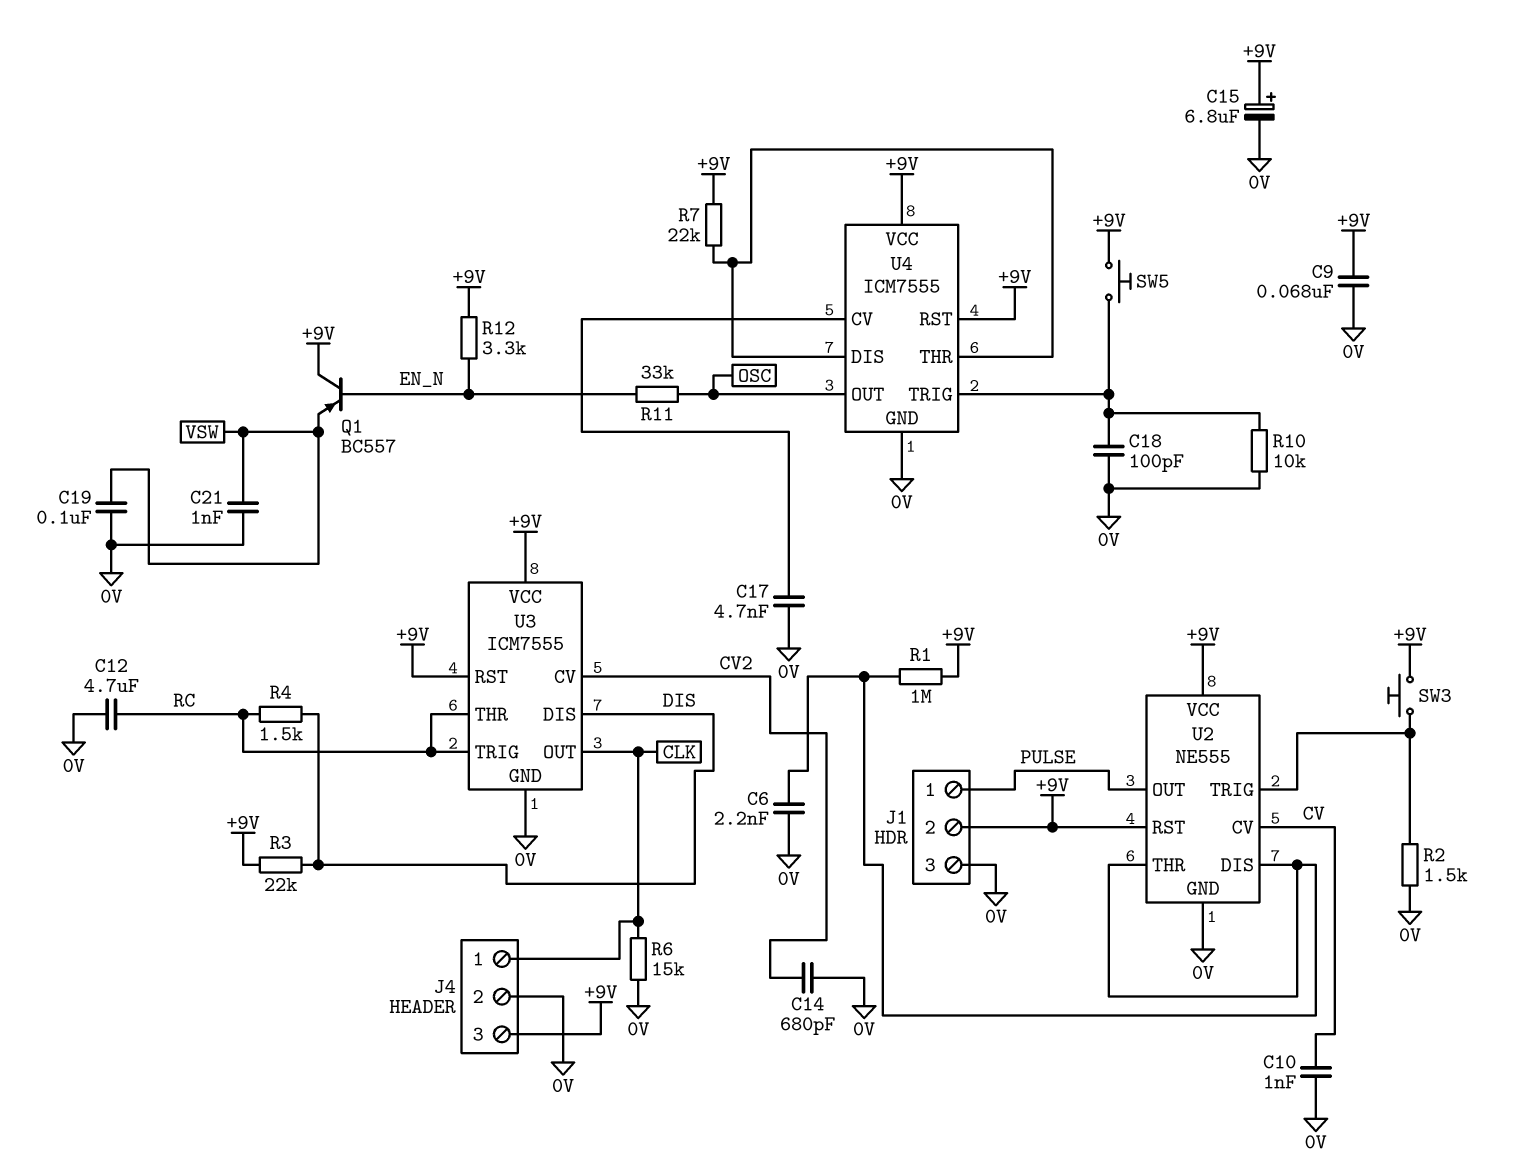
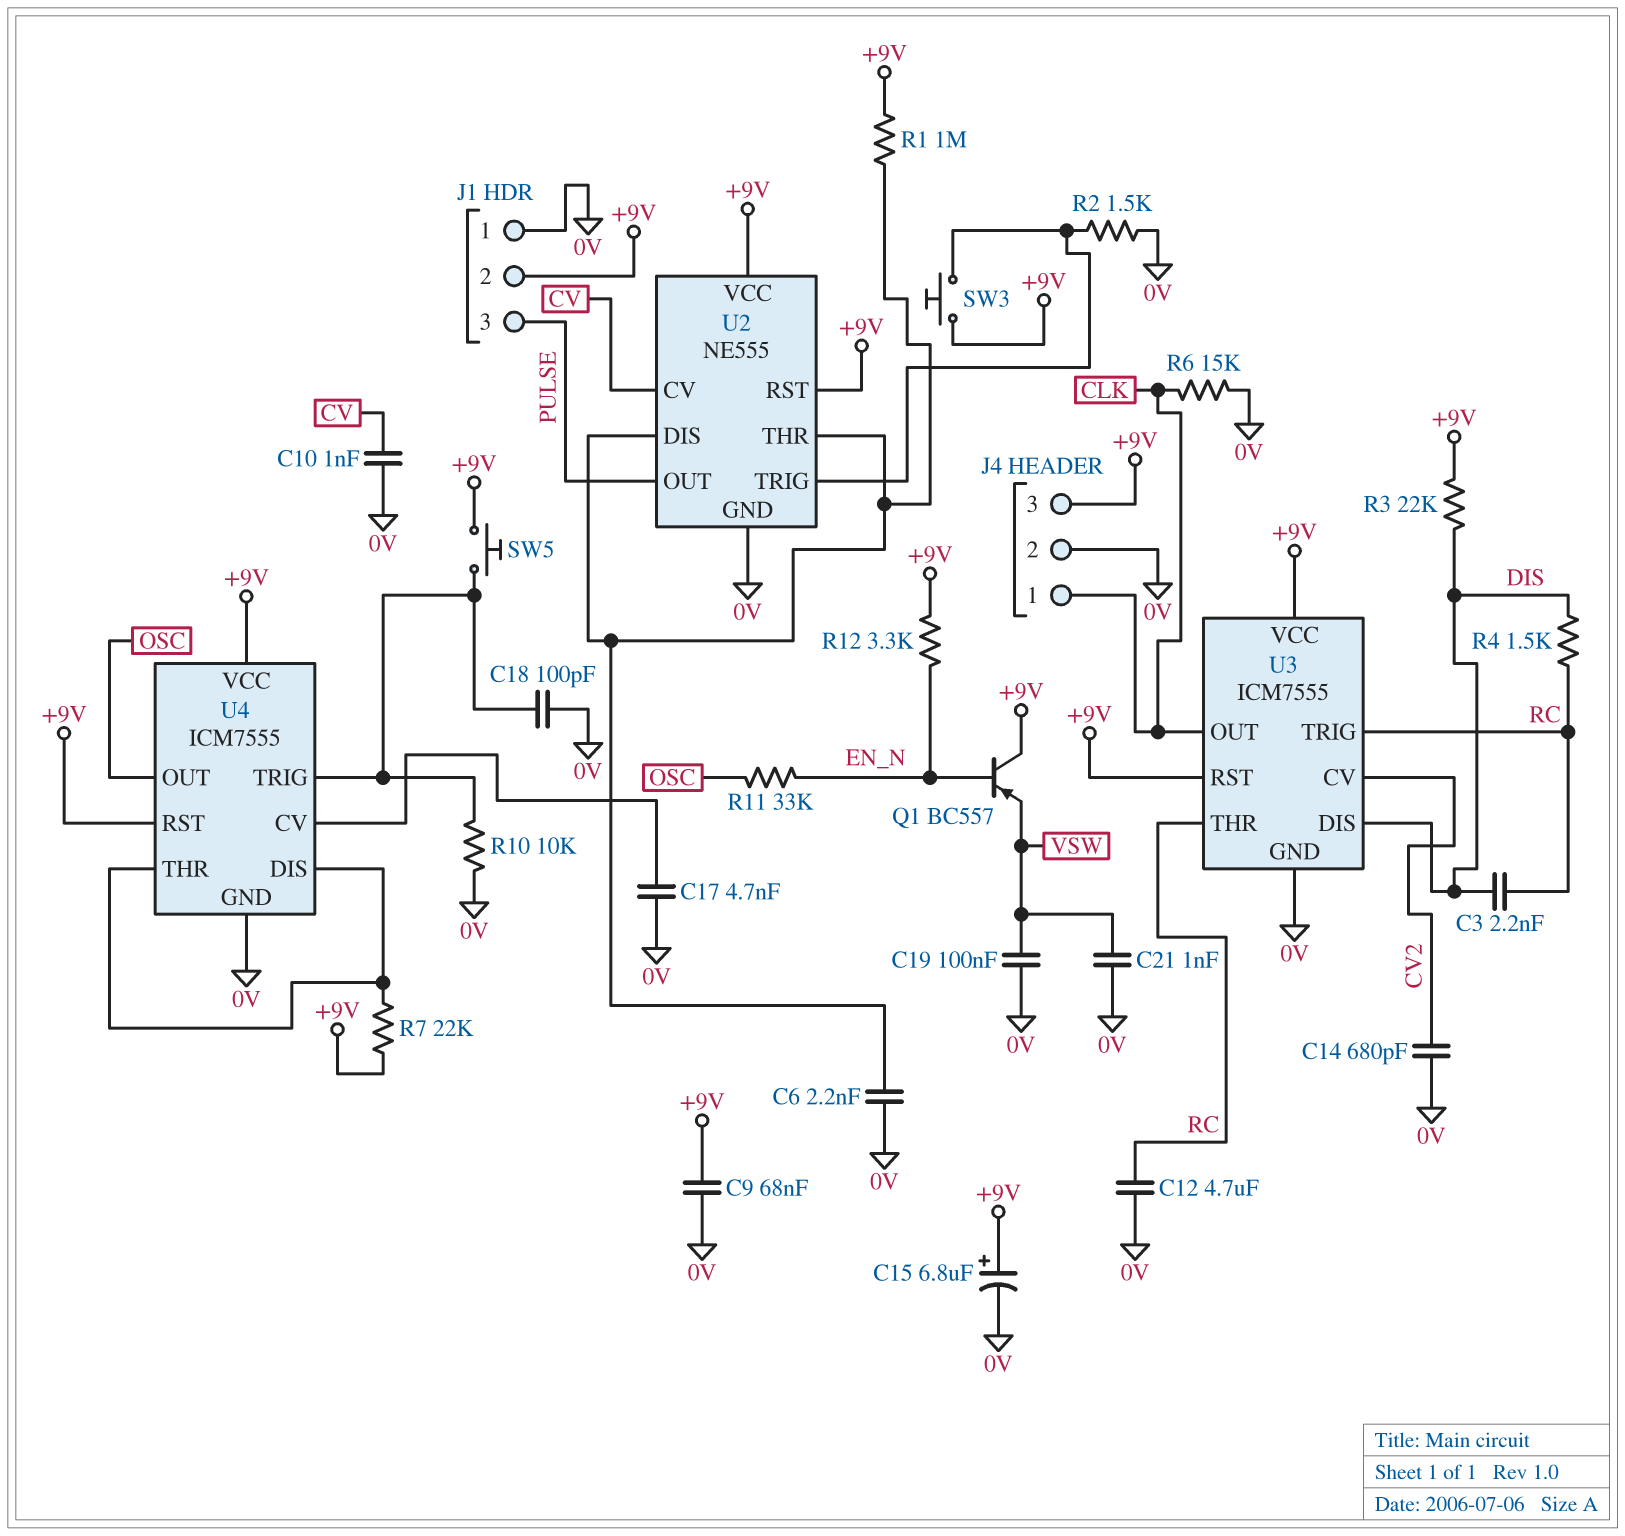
C3: none -> 2.2nF (DIS, RC)
J1 pin 1: PULSE -> 0V
J1 pin 3: 0V -> PULSE

